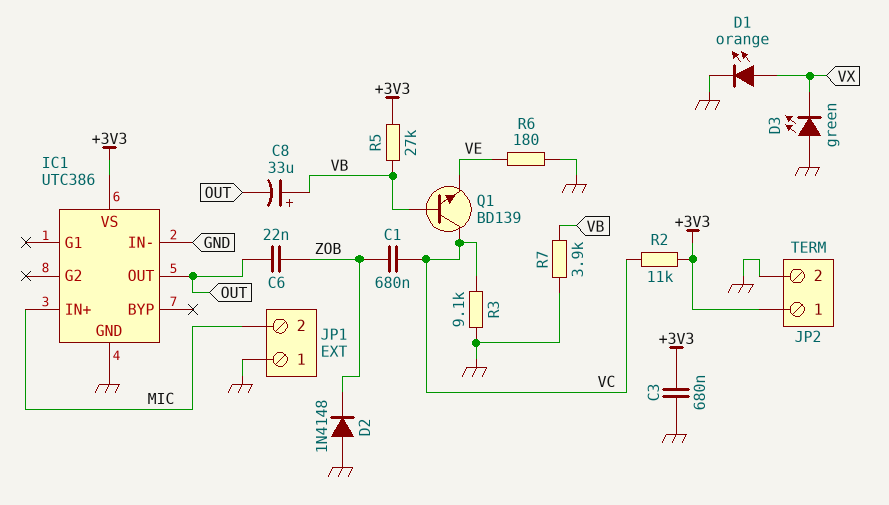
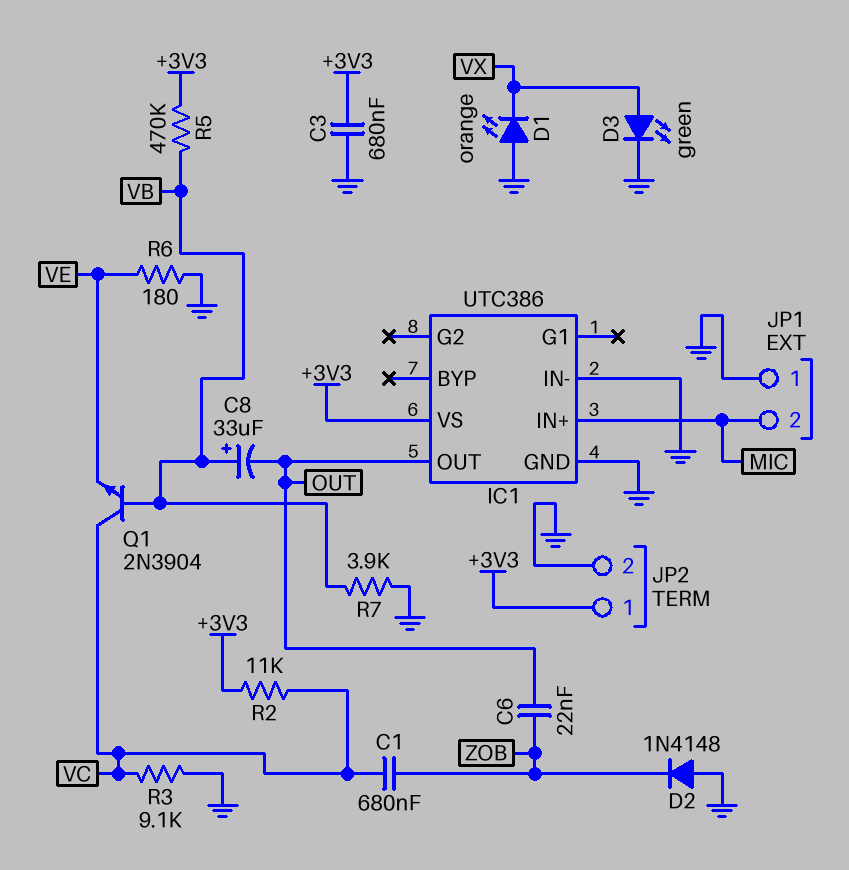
D1: LED orange (A VX, K GND) -> LED orange (A GND, K VX)
D3: LED green (A GND, K VX) -> LED green (A VX, K GND)
Q1: NPN BD139 (B VB, C VC, E VE) -> NPN 2N3904 (B VB, C VC, E VE)
R5: 27k (+3V3, VB) -> 470k (+3V3, VB)

